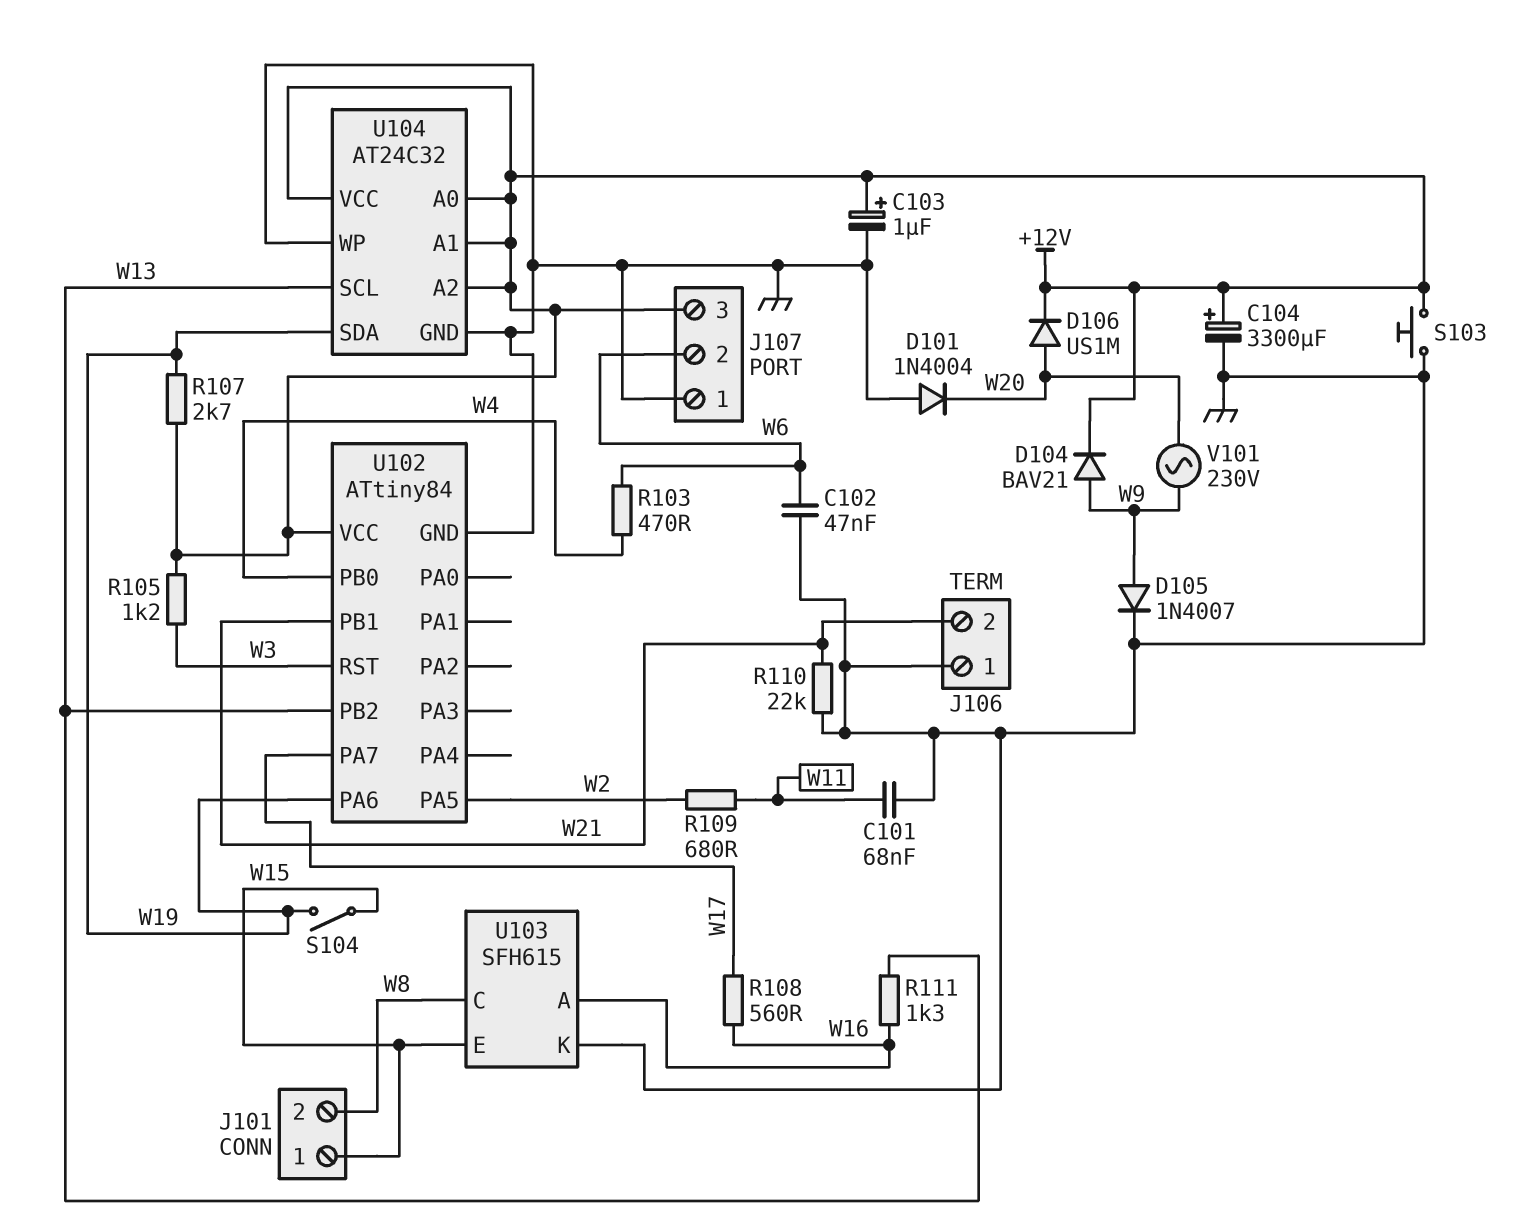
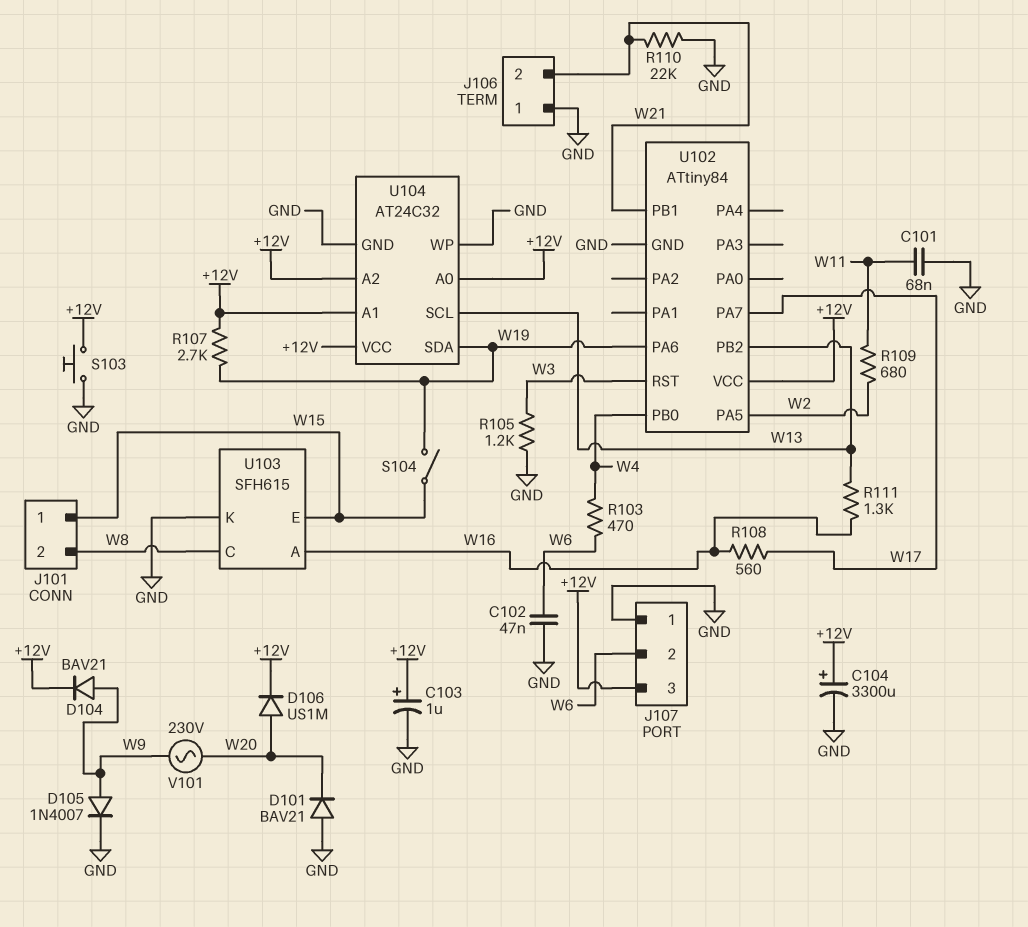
D101: diode 1N4004 (A GND, K W20) -> diode BAV21 (A GND, K W20)
R105: 1.2k (+12V, W3) -> 1.2k (GND, W3)

